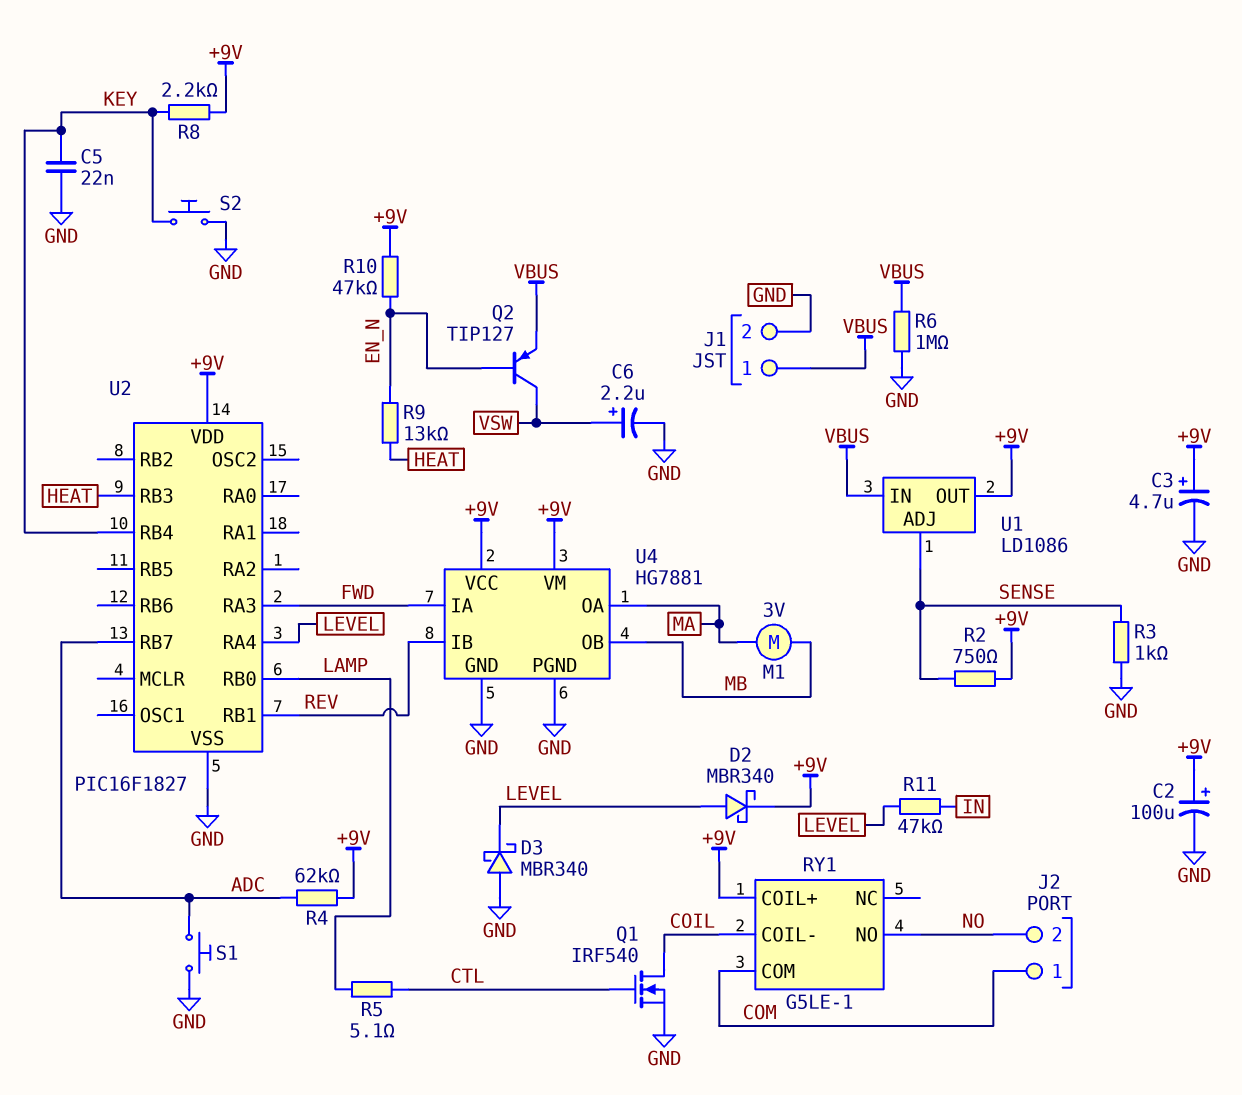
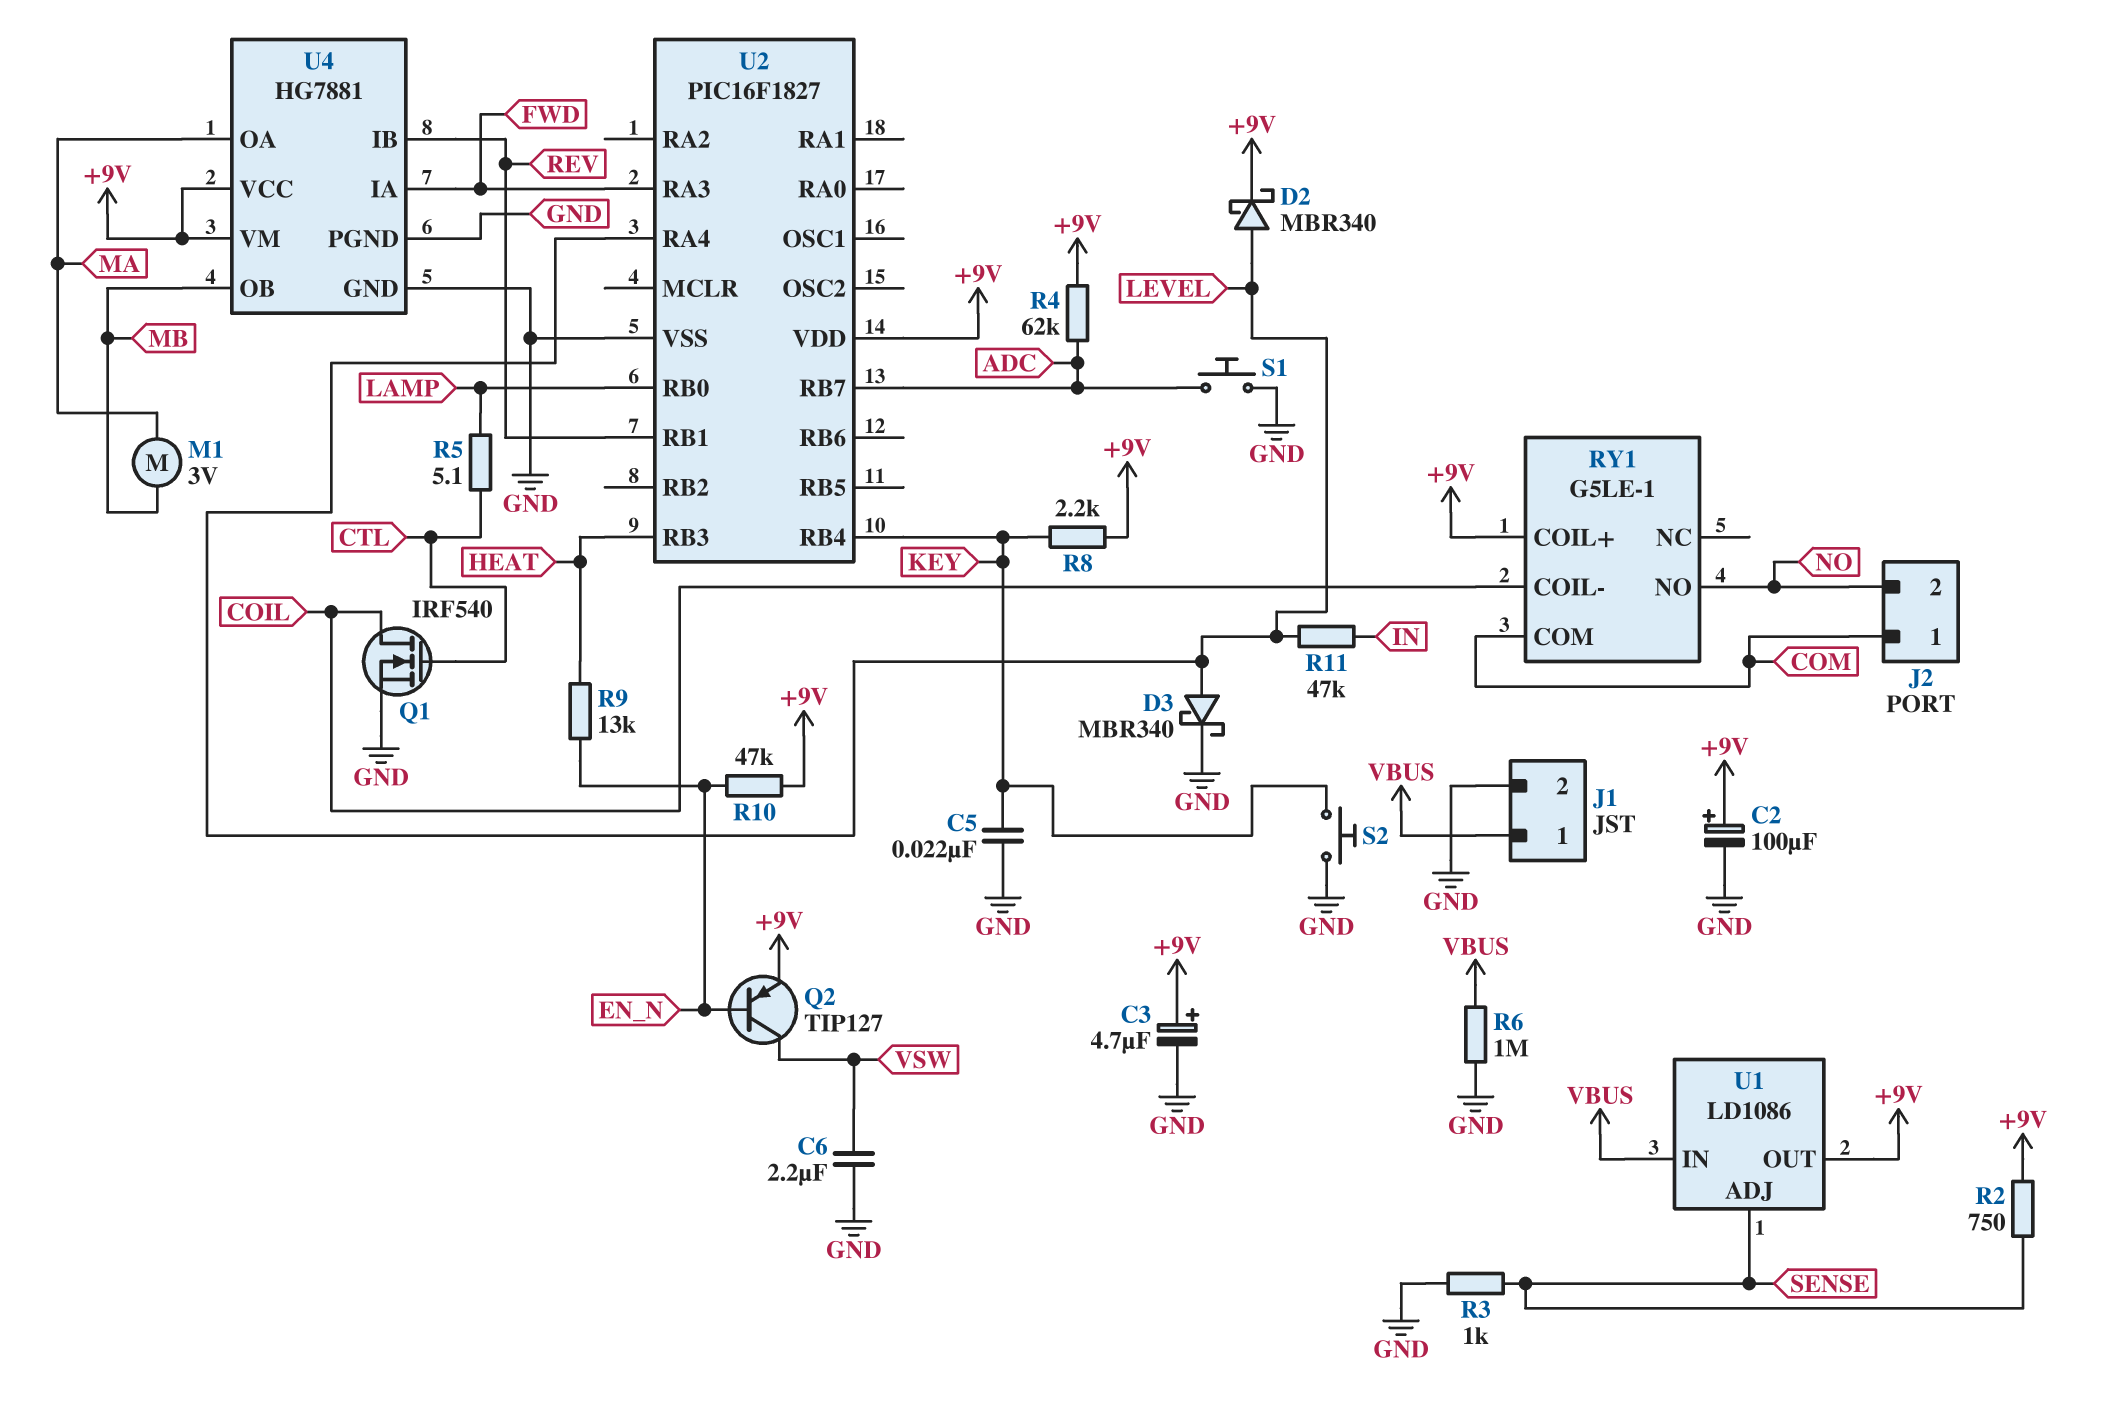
C6: 2.2uF (plus VSW, minus GND) -> 2.2uF (GND, VSW)
D3: schottky MBR340 (A GND, K LEVEL) -> schottky MBR340 (A LEVEL, K GND)
Q2: PNP TIP127 (B EN_N, C VSW, E VBUS) -> PNP TIP127 (B EN_N, C VSW, E +9V)

